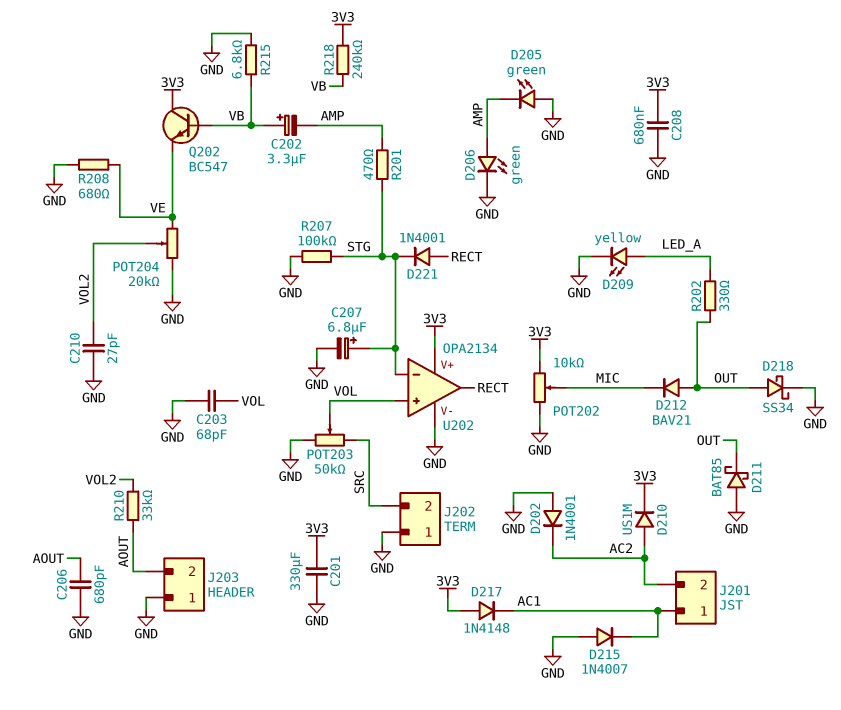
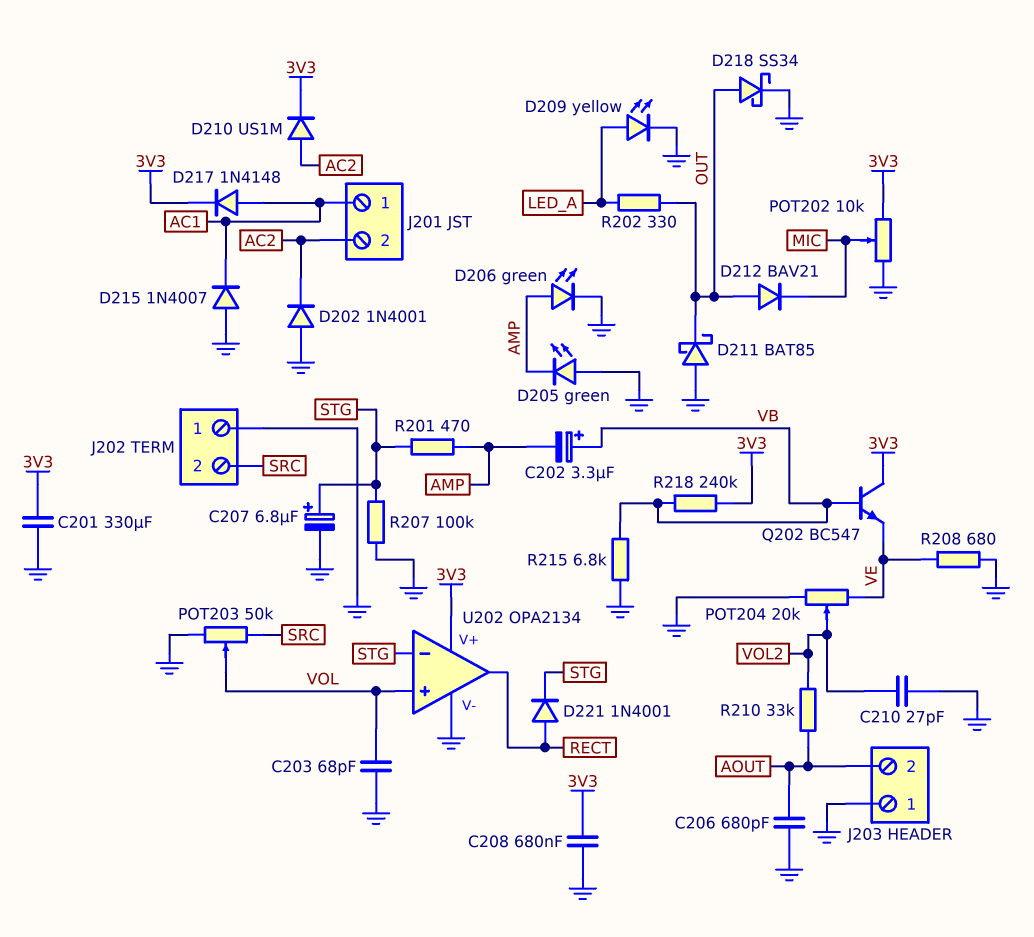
D217: diode 1N4148 (A 3V3, K AC1) -> diode 1N4148 (A AC1, K 3V3)

